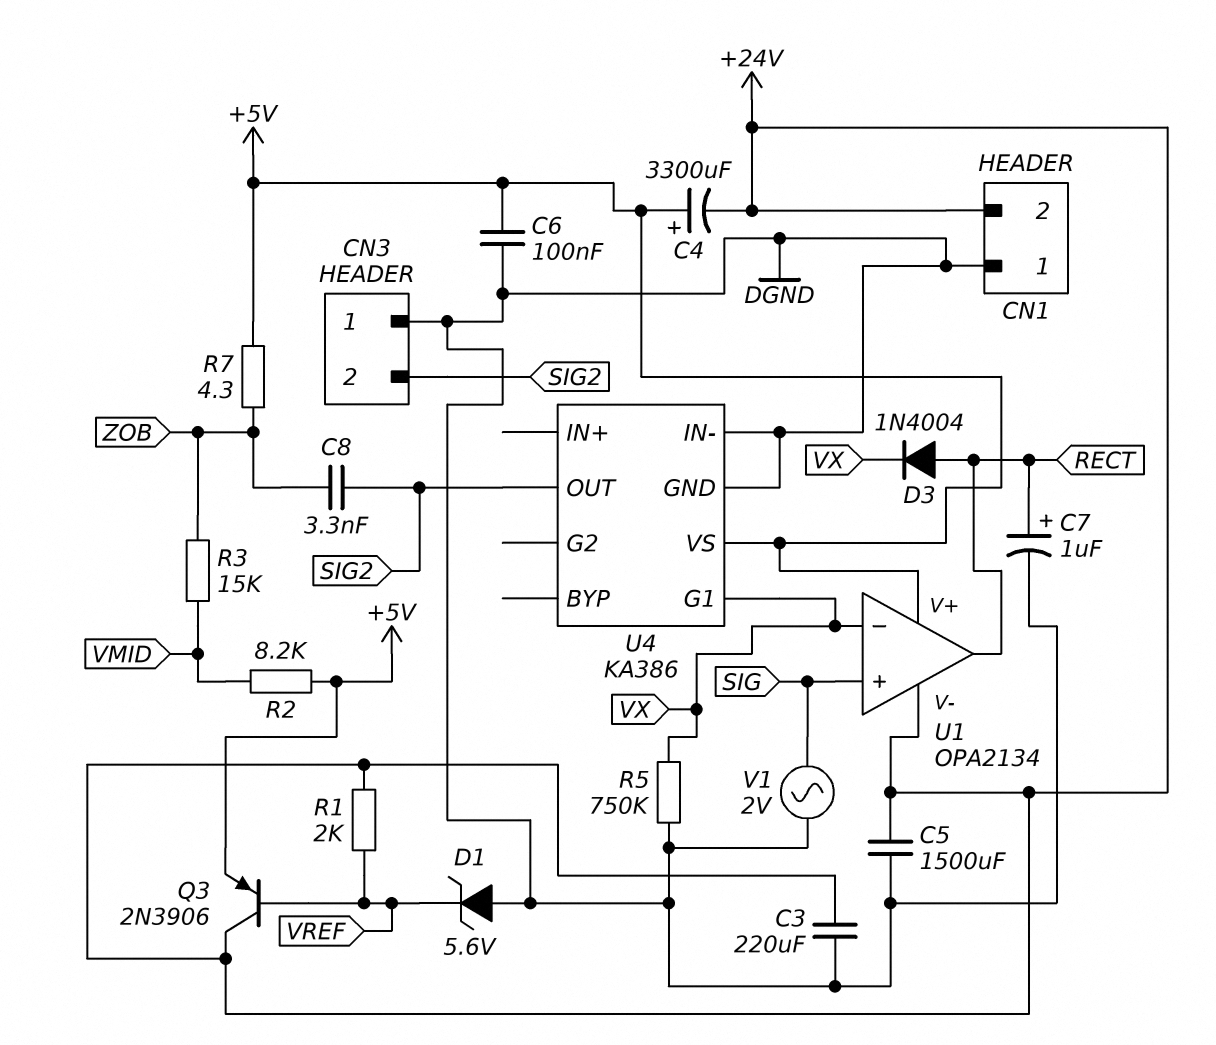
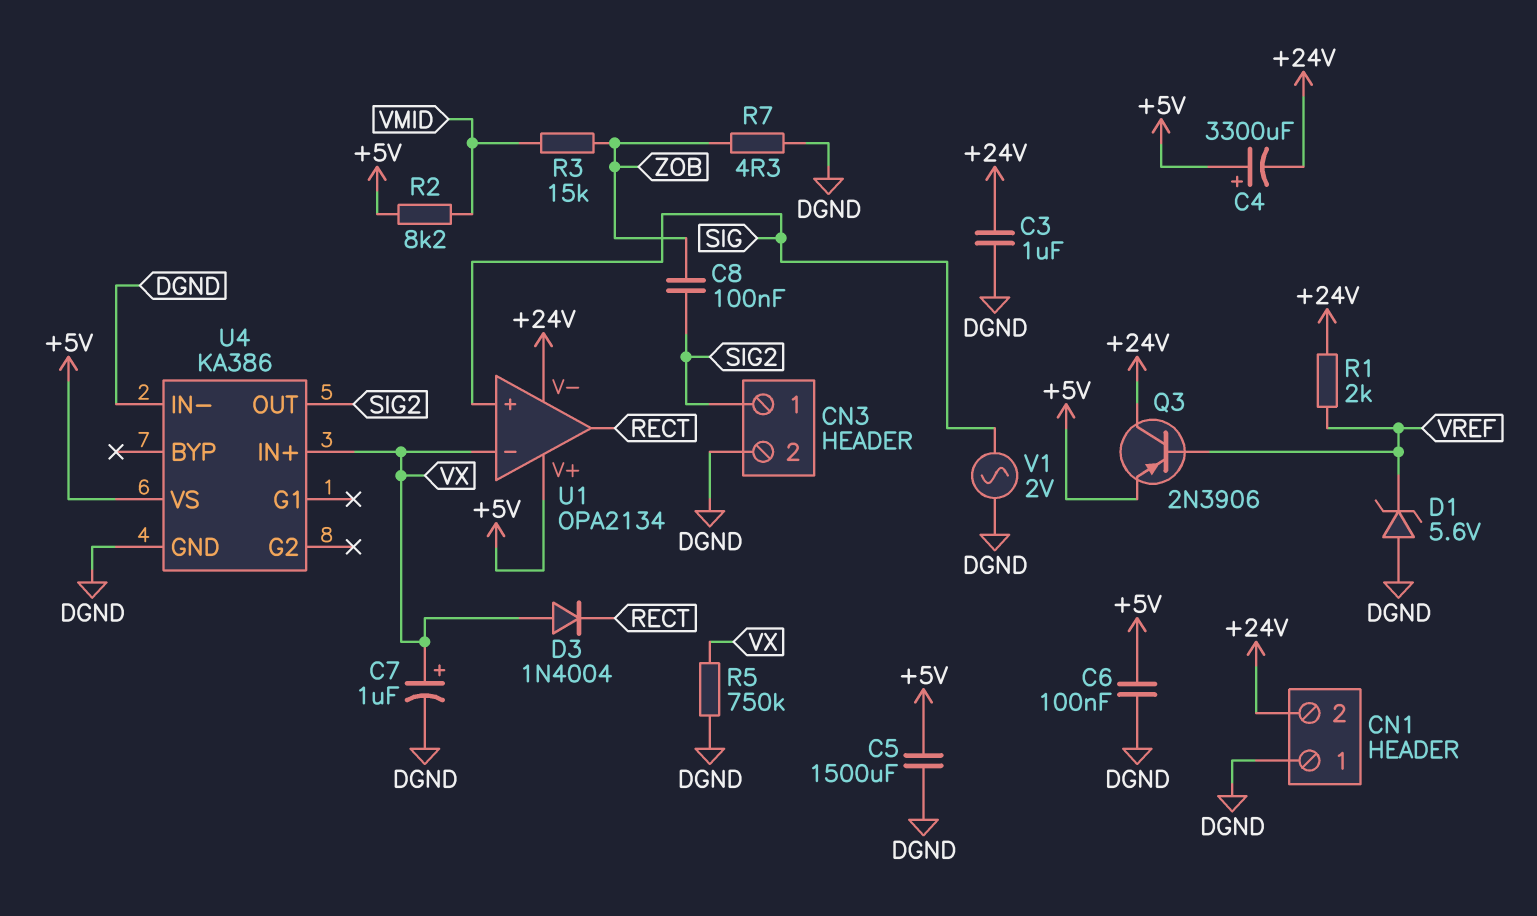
C3: 220uF (+24V, DGND) -> 1uF (+24V, DGND)
C5: 1500uF (+24V, DGND) -> 1500uF (+5V, DGND)
C7: 1uF (plus RECT, minus DGND) -> 1uF (plus VX, minus DGND)
C8: 3.3nF (SIG2, ZOB) -> 100nF (SIG2, ZOB)
CN3 pin 1: DGND -> SIG2
CN3 pin 2: SIG2 -> DGND
D3: diode 1N4004 (A RECT, K VX) -> diode 1N4004 (A VX, K RECT)
R7: 4.3 (+5V, ZOB) -> 4.3 (DGND, ZOB)
U4 pin G1: VX -> none
U4 pin IN+: none -> VX

